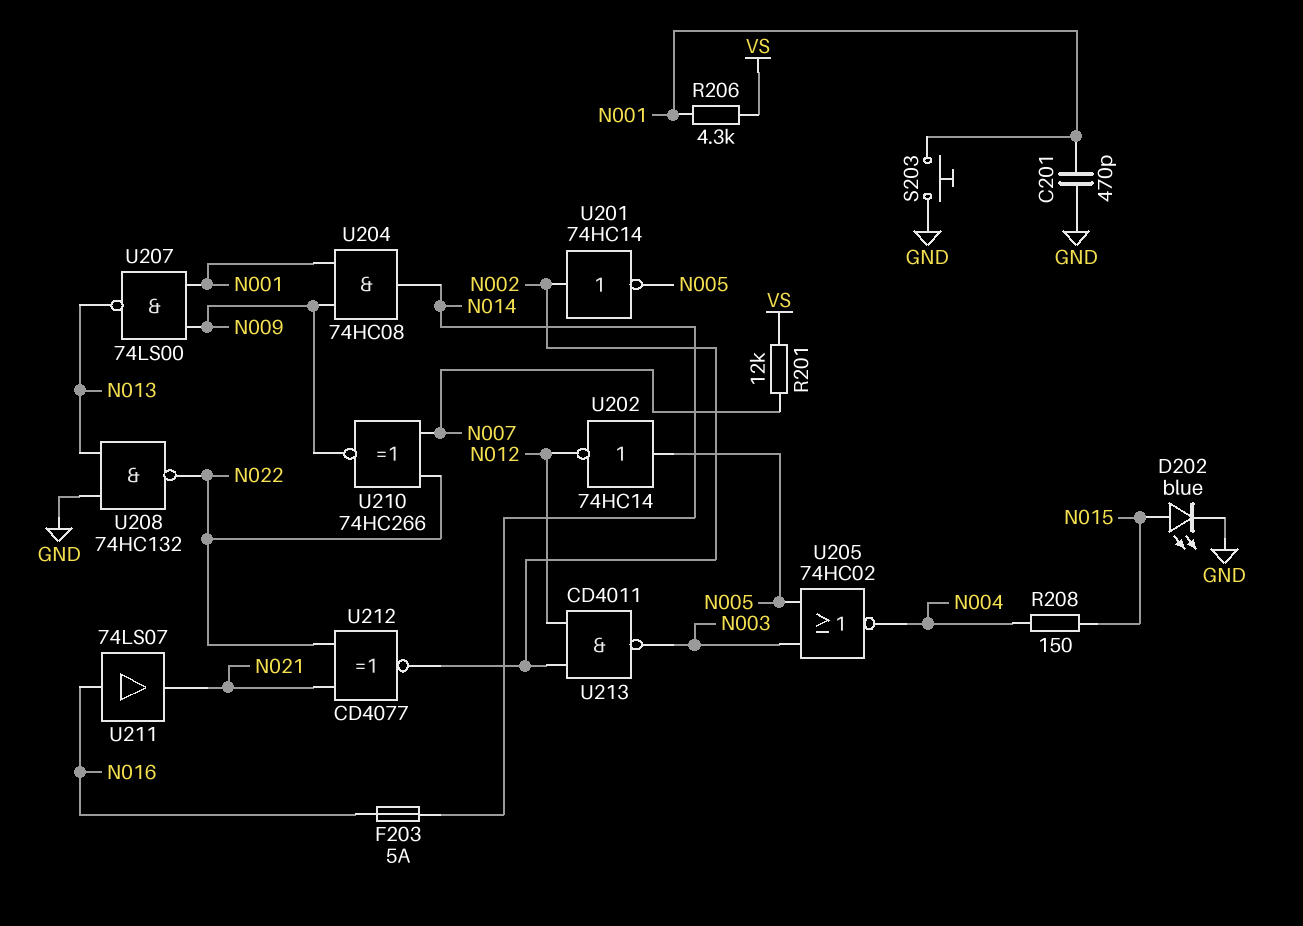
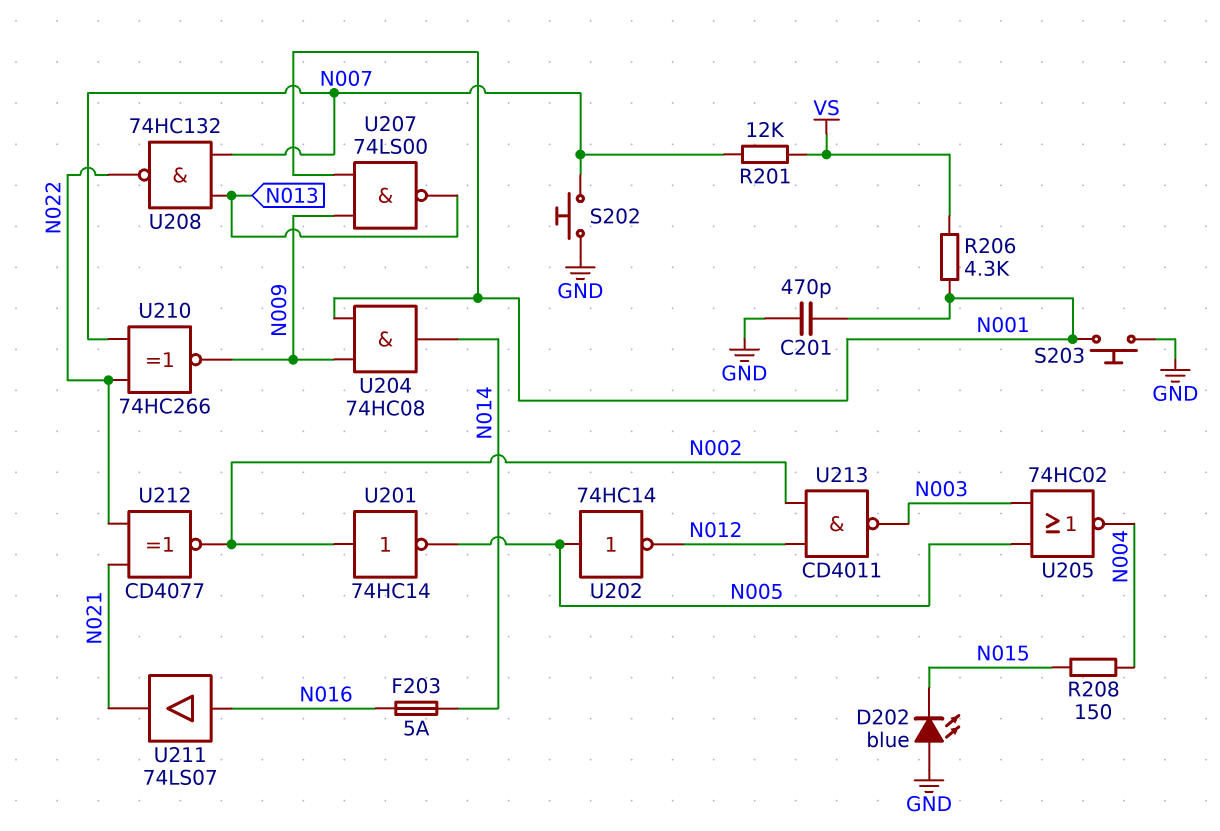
D202: LED blue (A N015, K GND) -> LED blue (A GND, K N015)
S202: none -> button (GND, N007)
U208: NAND 74HC132 (in GND, in N013, out N022) -> NAND 74HC132 (in N007, in N013, out N022)

